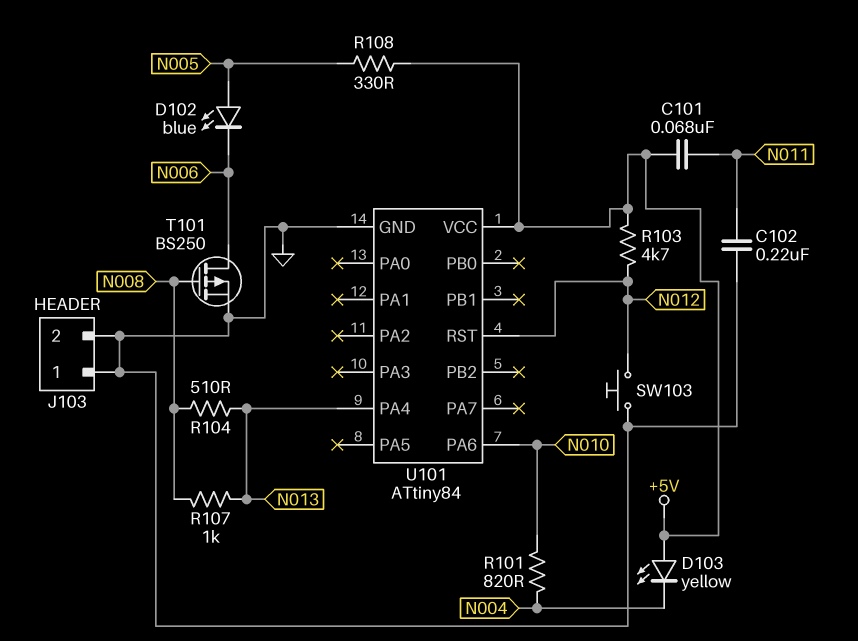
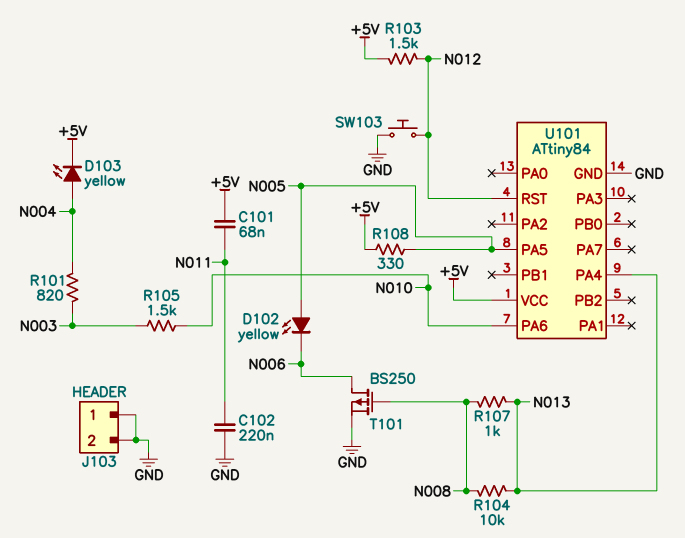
D102: LED blue (A N005, K N006) -> LED yellow (A N005, K N006)
D103: LED yellow (A +5V, K N004) -> LED yellow (A N004, K +5V)
R101: 820 (N004, N010) -> 820 (N003, N004)
R103: 4.7k (+5V, N012) -> 1.5k (+5V, N012)
R104: 510 (N008, N013) -> 10k (N008, N013)
R105: none -> 1.5k (N003, N010)
U101 pin PA5: none -> N005

